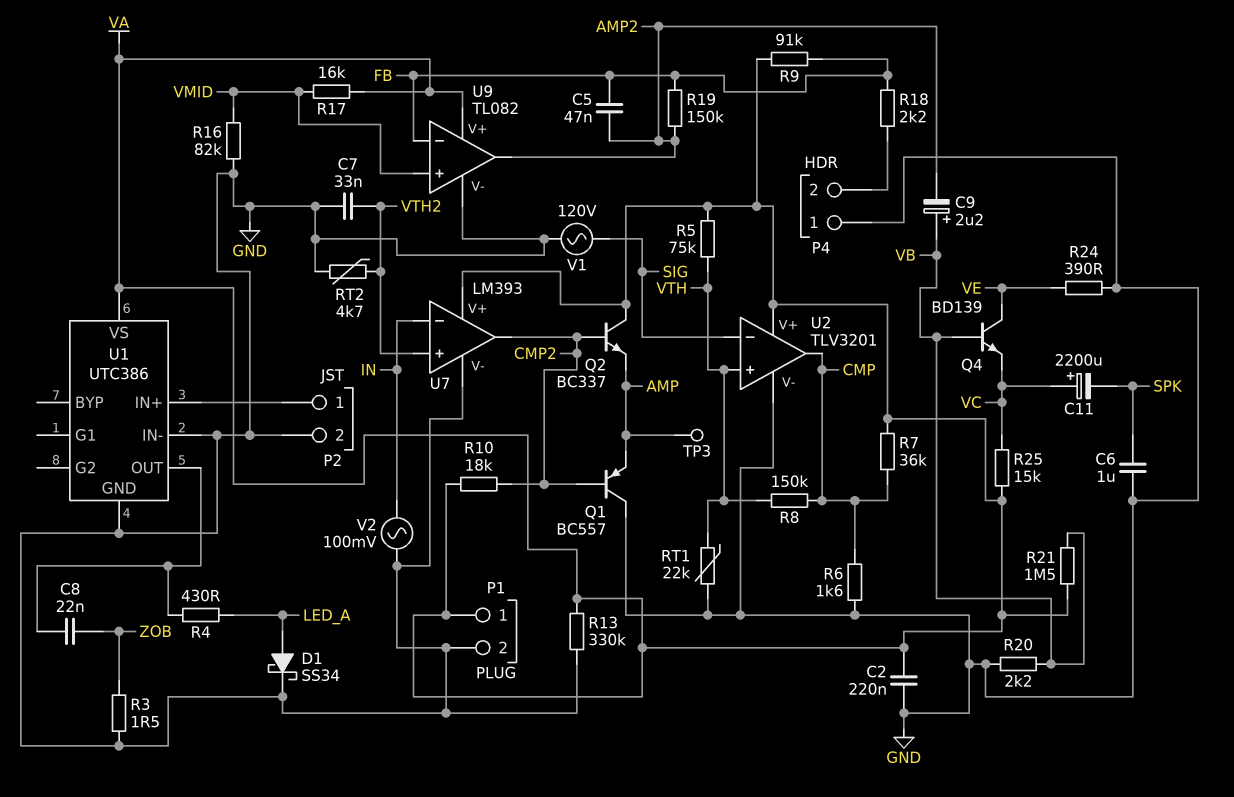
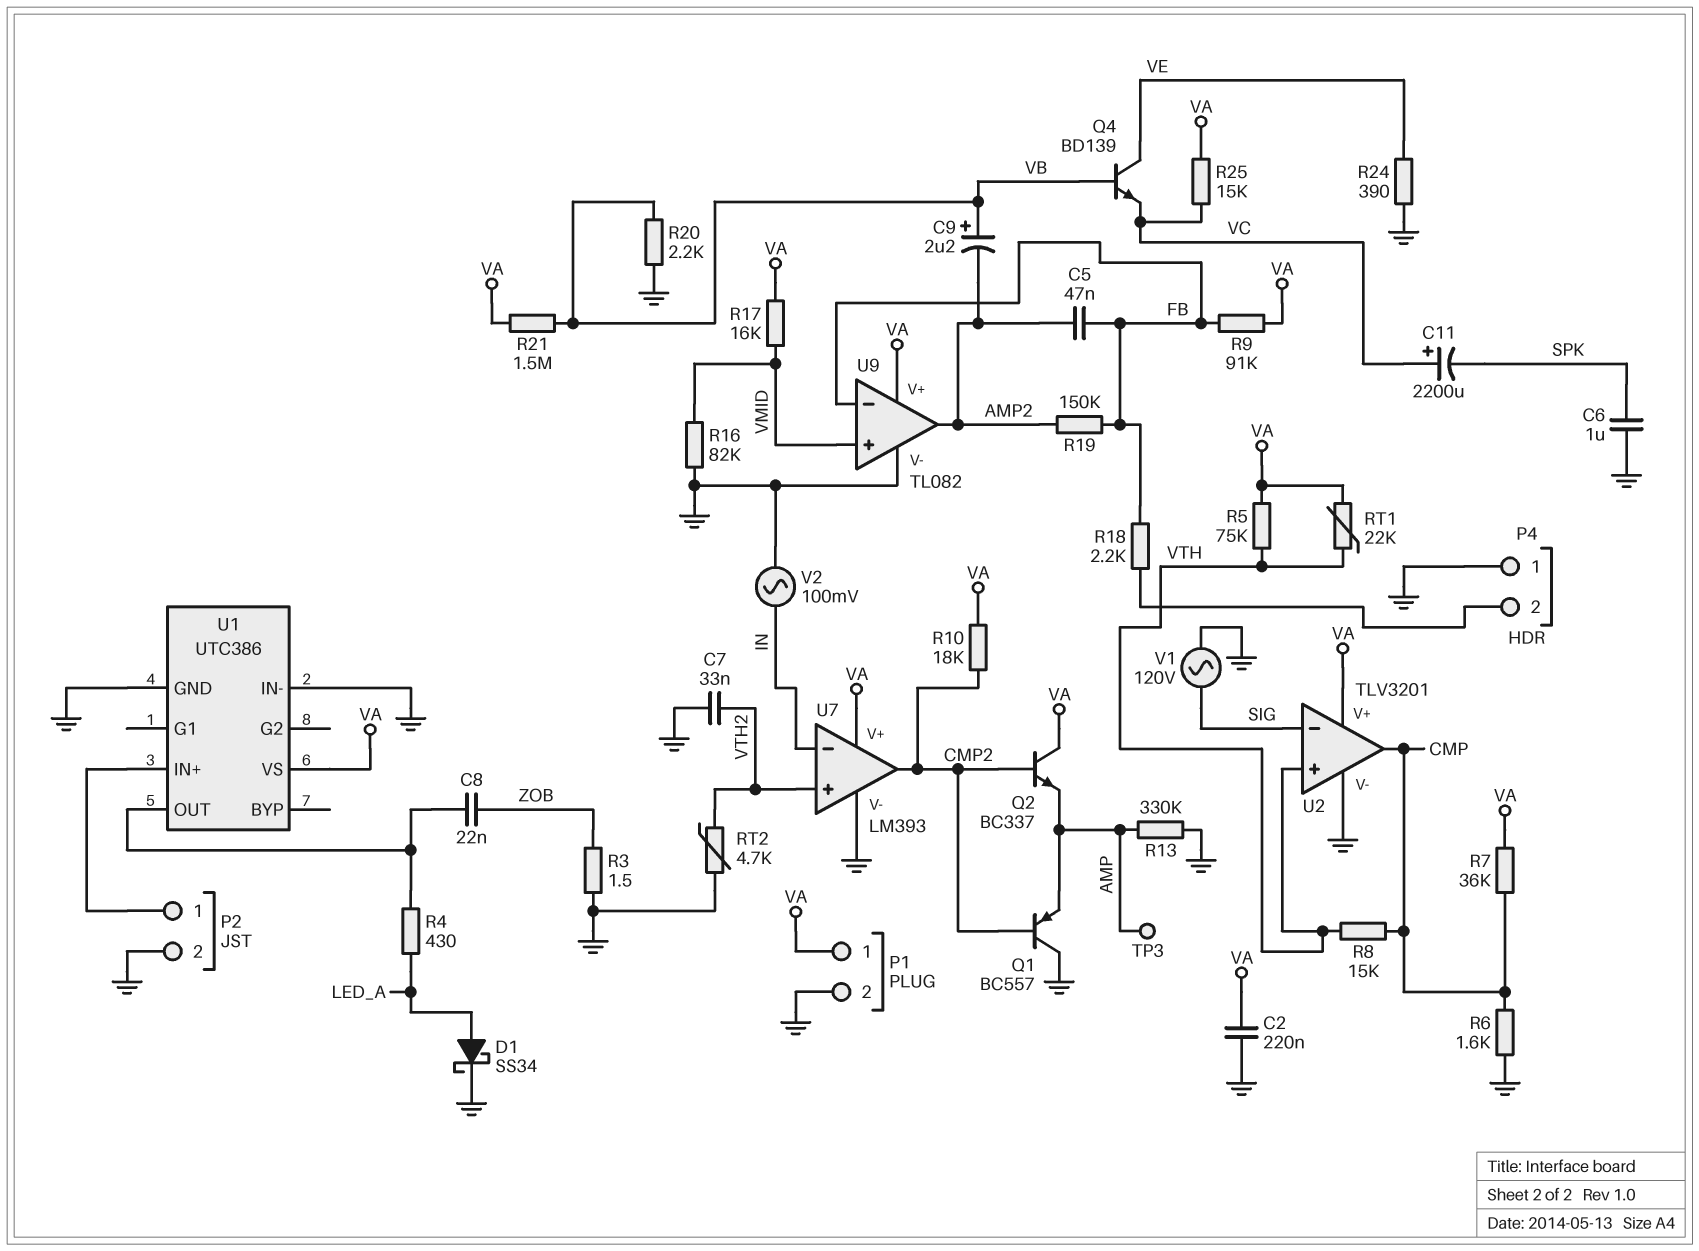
R8: 150k (CMP, VTH) -> 15k (CMP, VTH)
R13: 330k (GND, VA) -> 330k (AMP, GND)
RT1: 22k (GND, VTH) -> 22k (VA, VTH)

